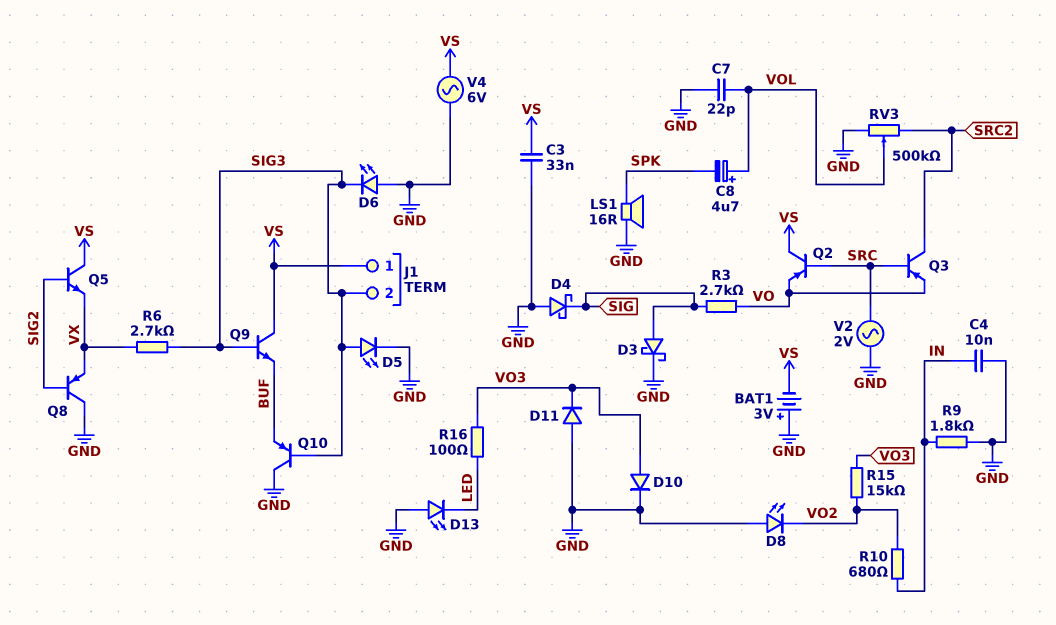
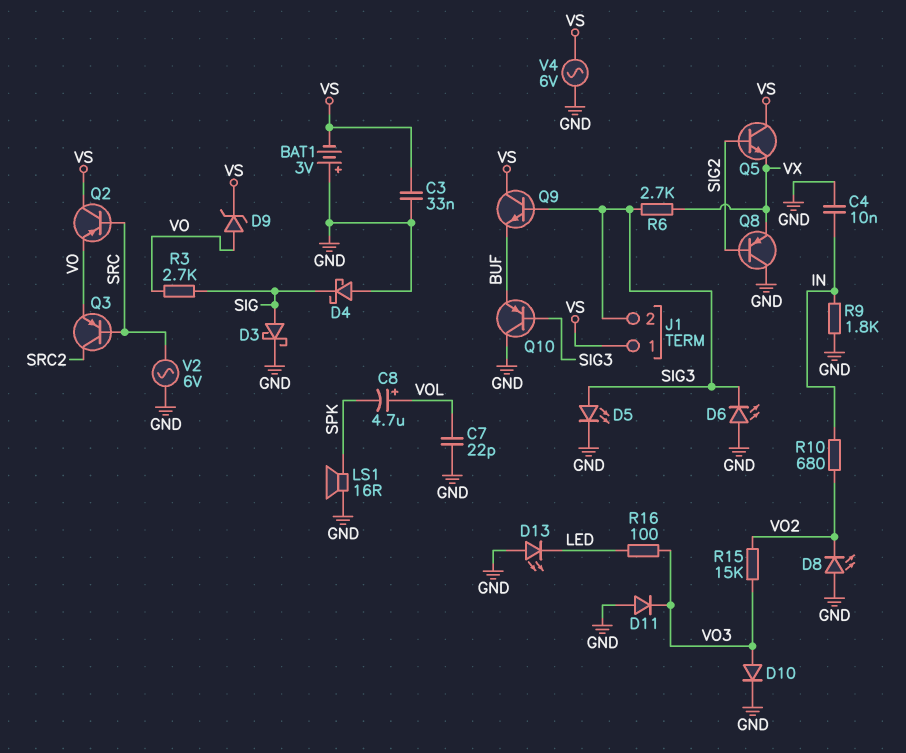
D9: none -> zener (A VO, K VS)
RV3: 500k (GND, SRC2, wiper VOL) -> none
V2: AC 2V (GND, SRC) -> AC 6V (GND, SRC)

